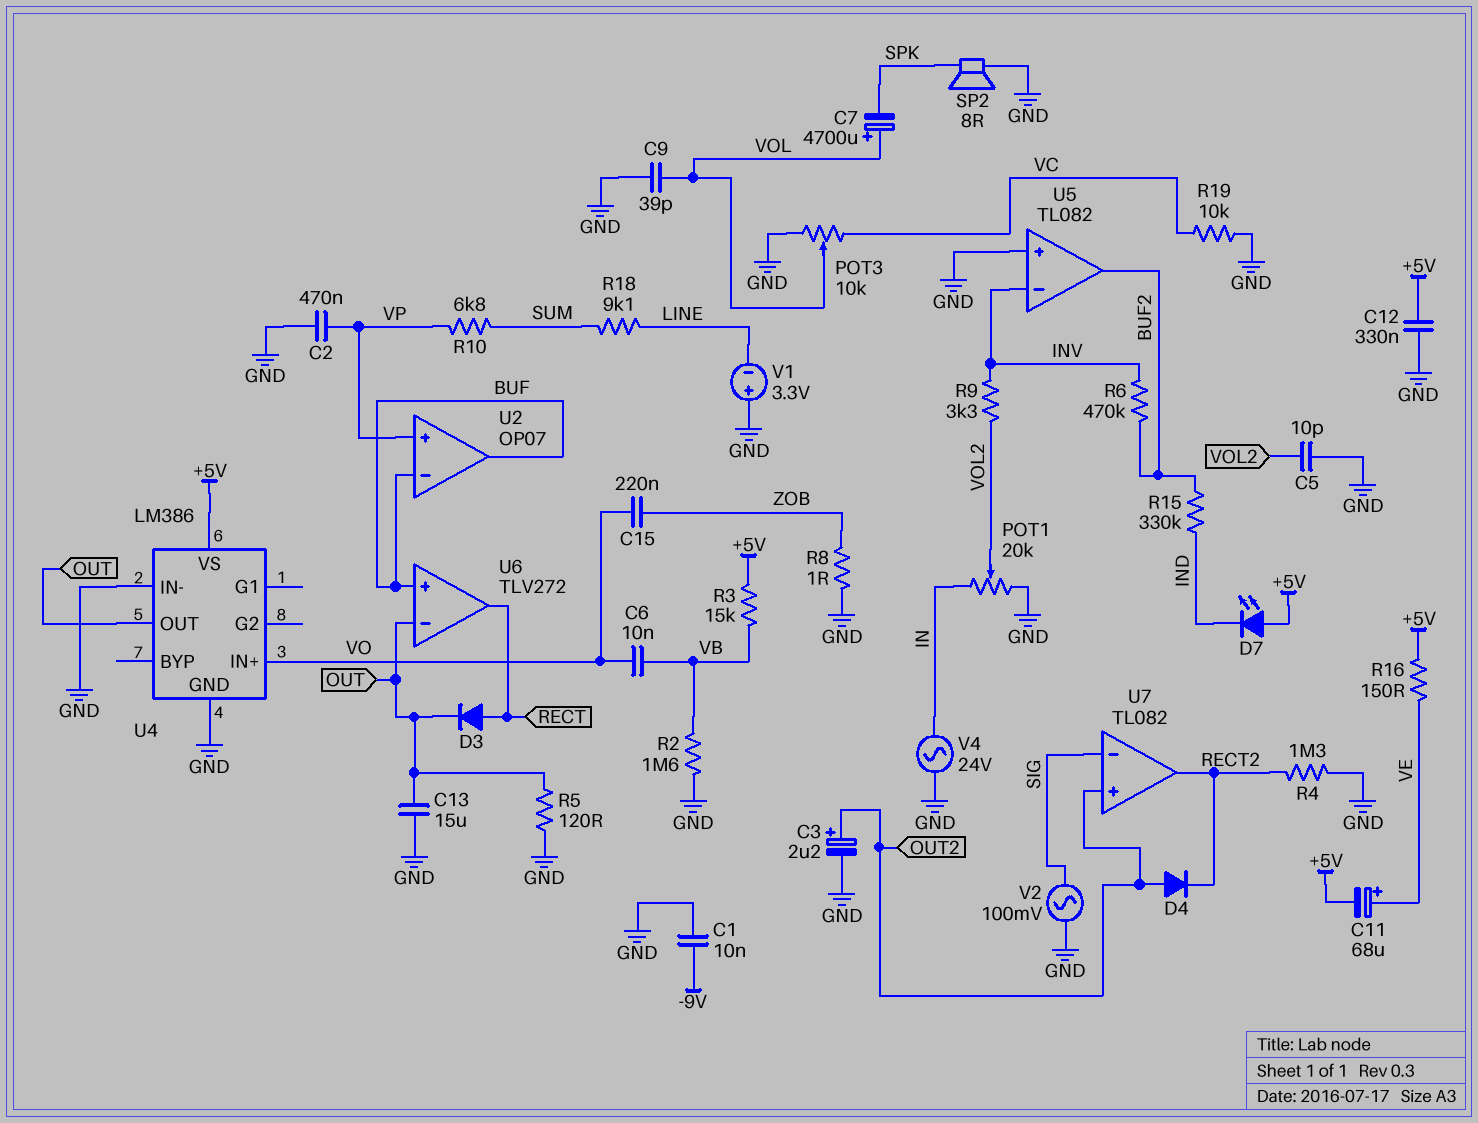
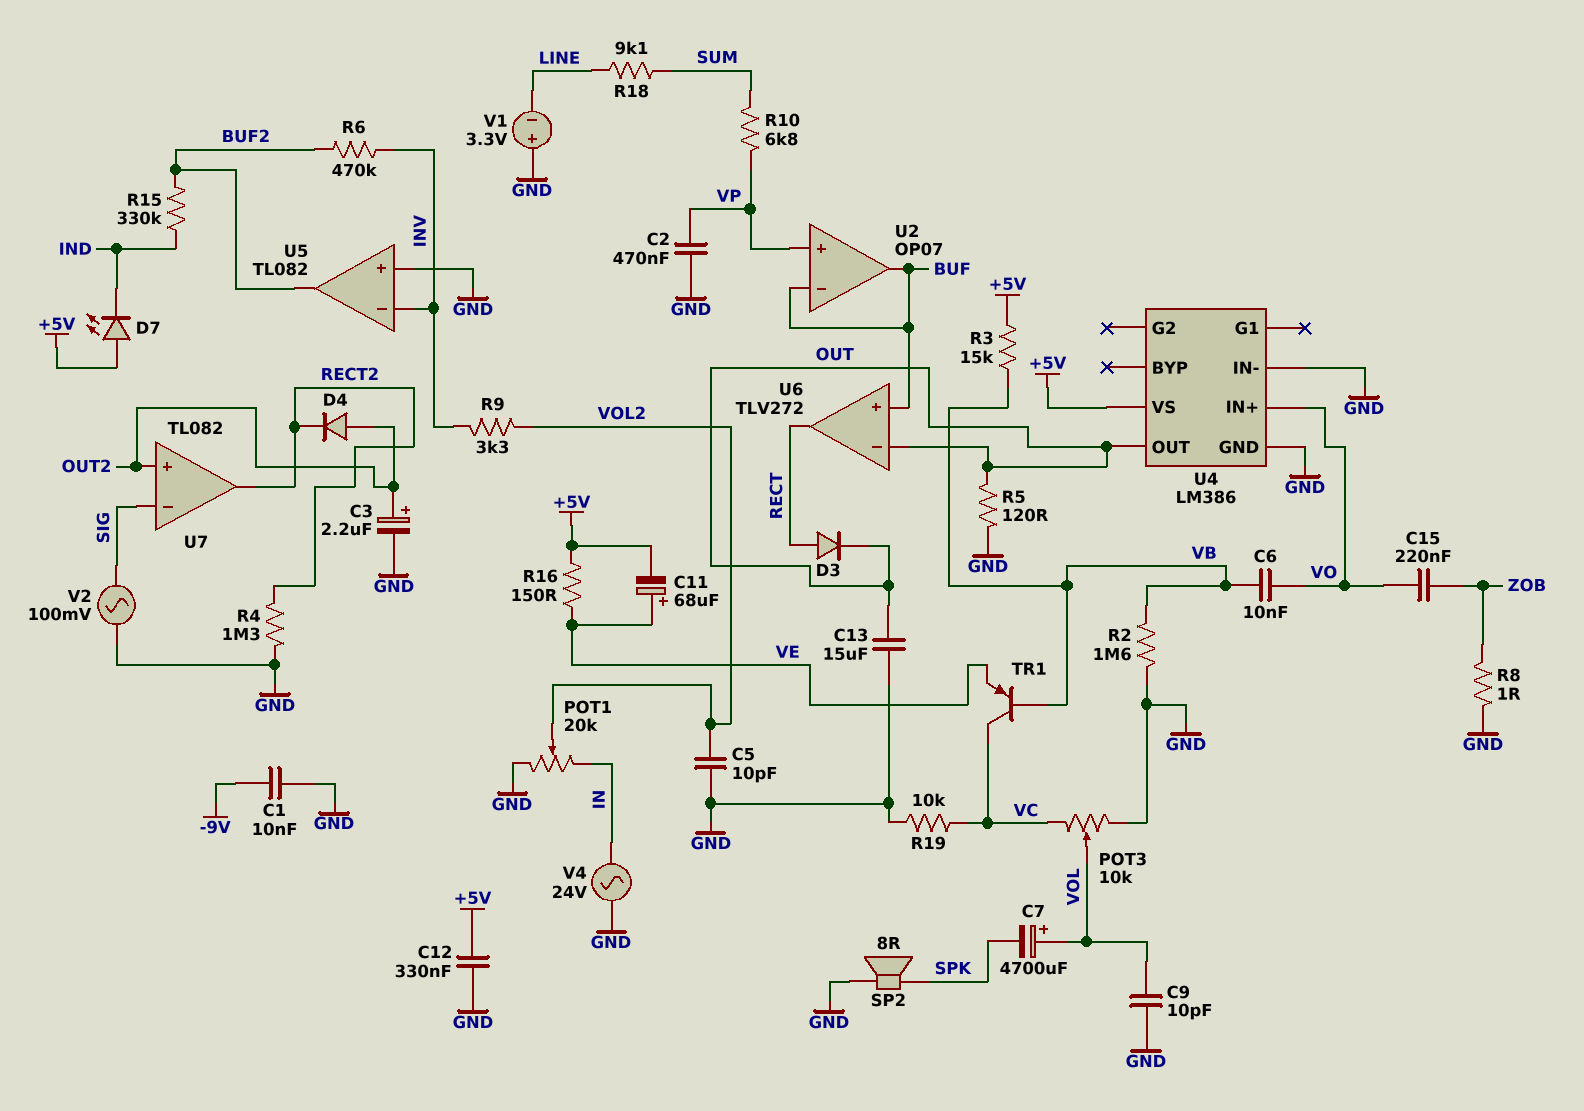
C9: 39pF (GND, VOL) -> 10pF (GND, VOL)
TR1: none -> PNP (B VB, C VC, E VE)

